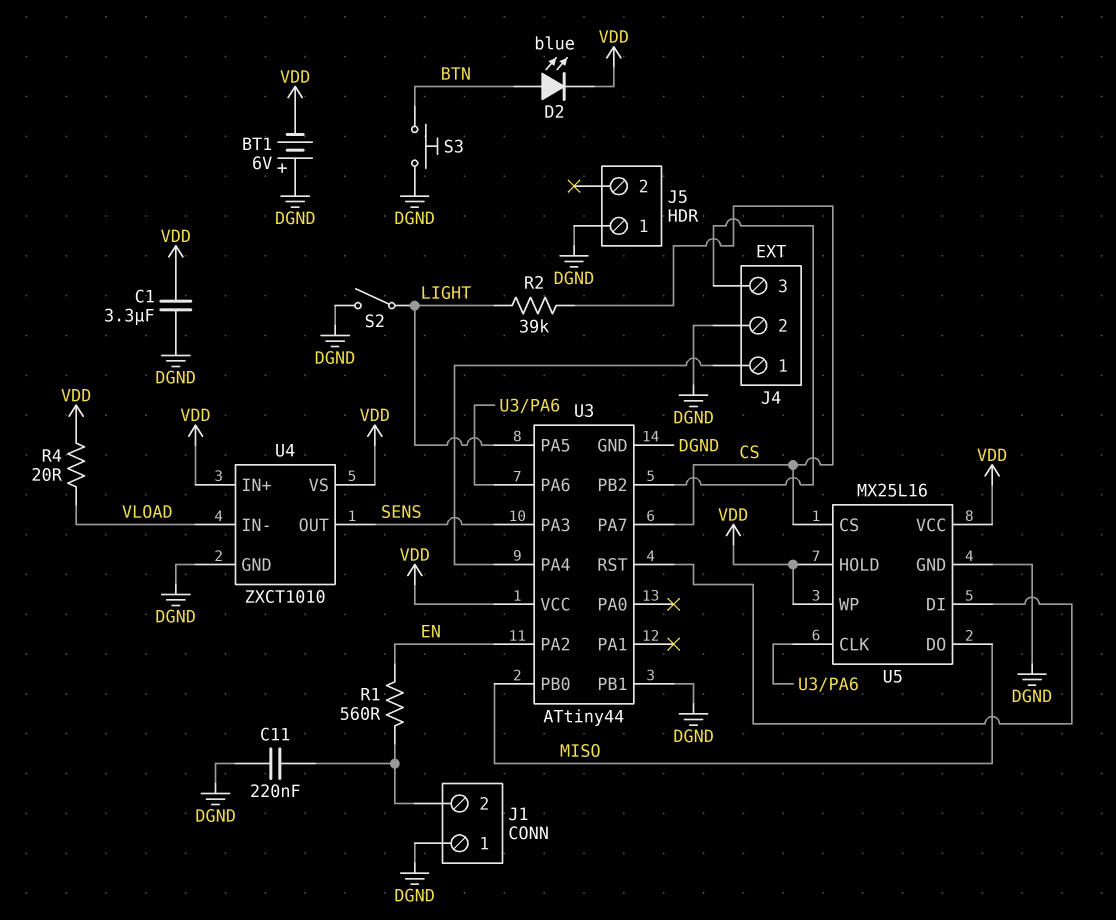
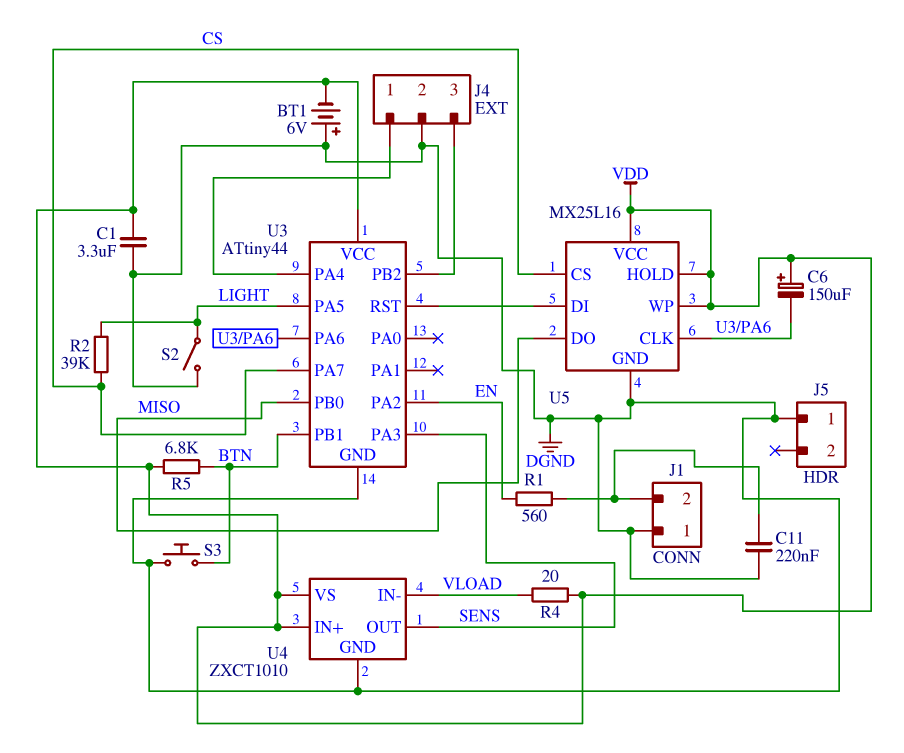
C6: none -> 150uF (plus VDD, minus U3/PA6)
D2: LED blue (A BTN, K VDD) -> none
R5: none -> 6.8k (BTN, VDD)
U3 pin PB1: DGND -> BTN

